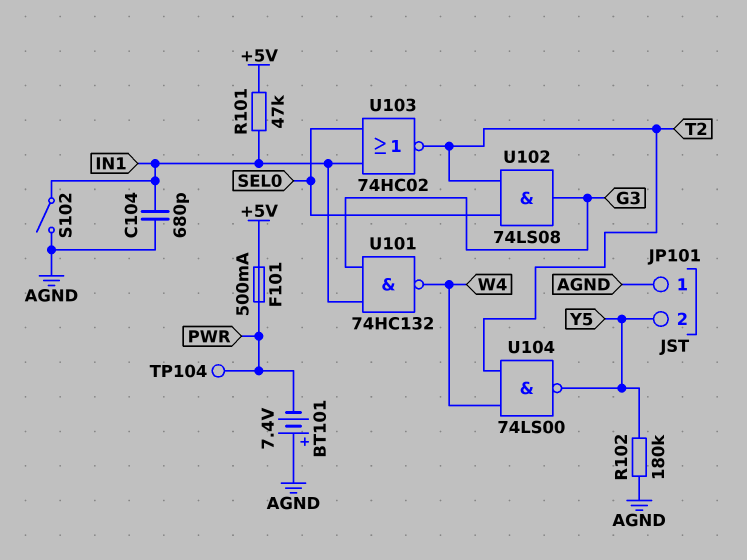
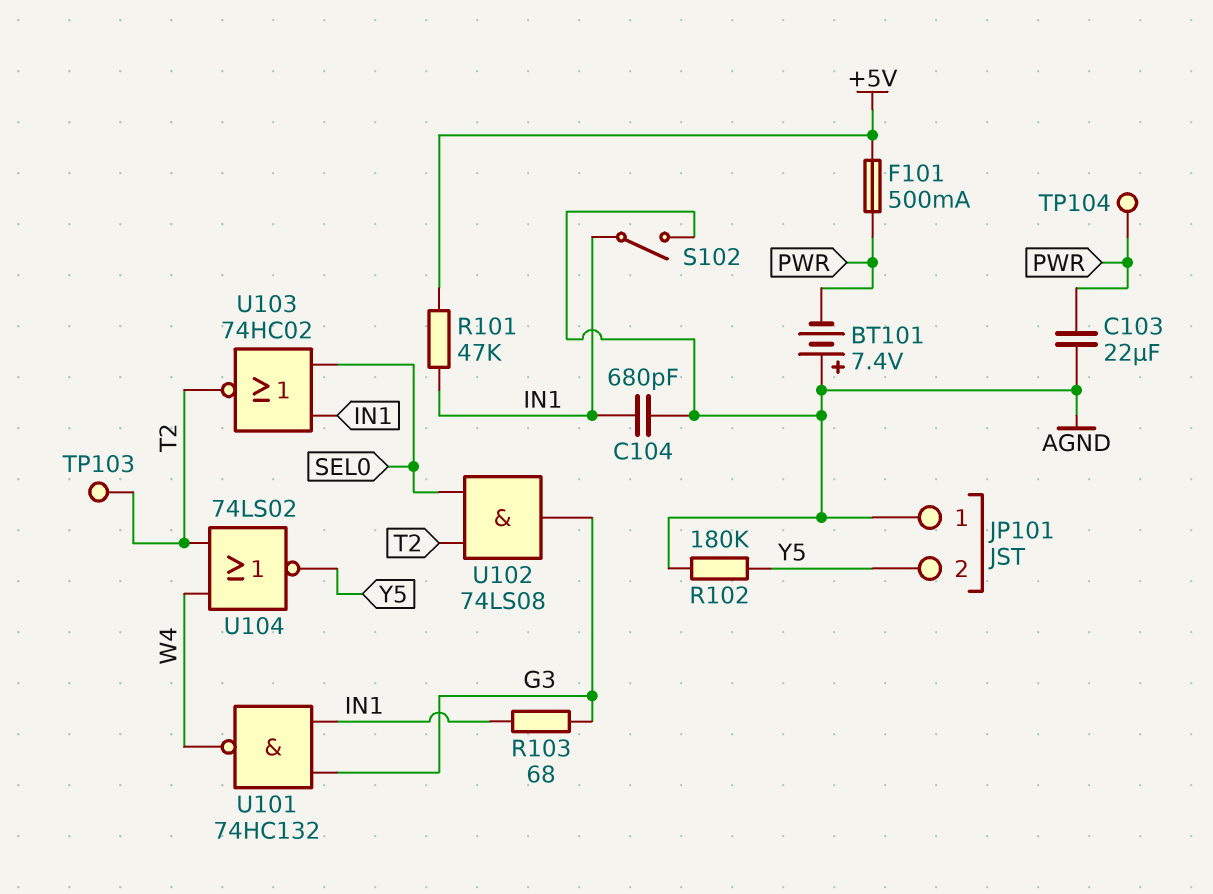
C103: none -> 22uF (AGND, PWR)
R103: none -> 68 (G3, IN1)
TP103: none -> test point (T2)
U104: NAND 74LS00 (in T2, in W4, out Y5) -> NOR 74LS02 (in T2, in W4, out Y5)

